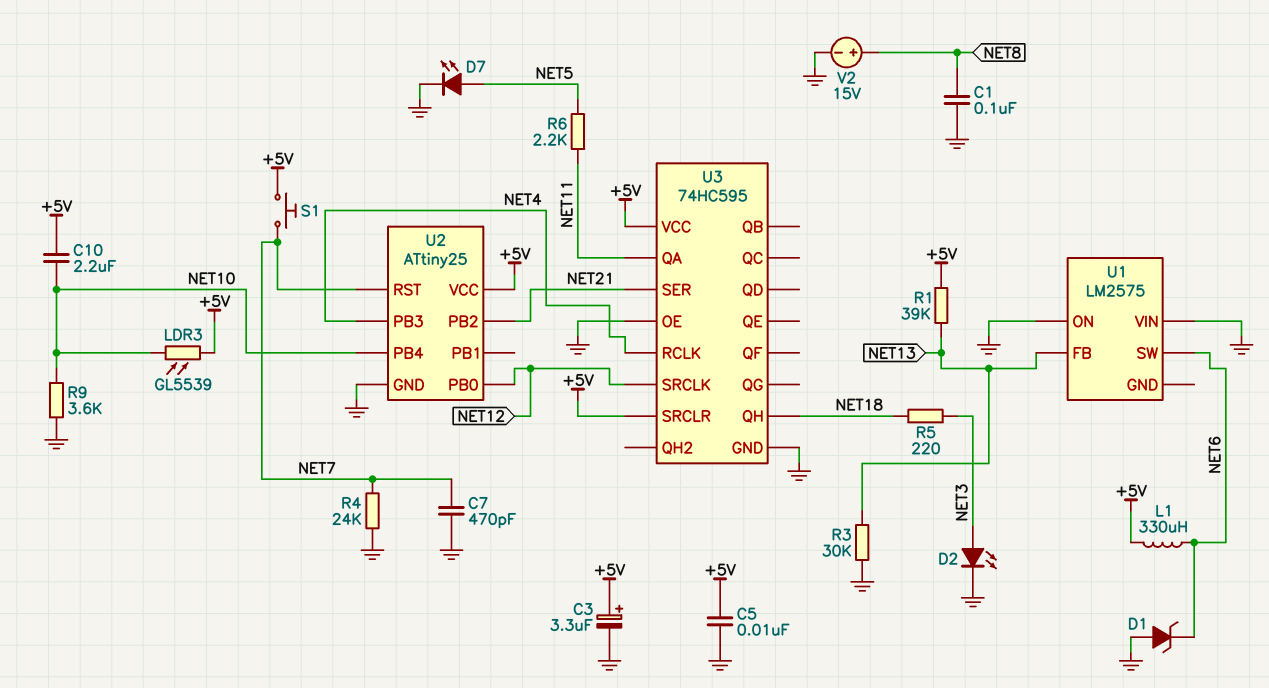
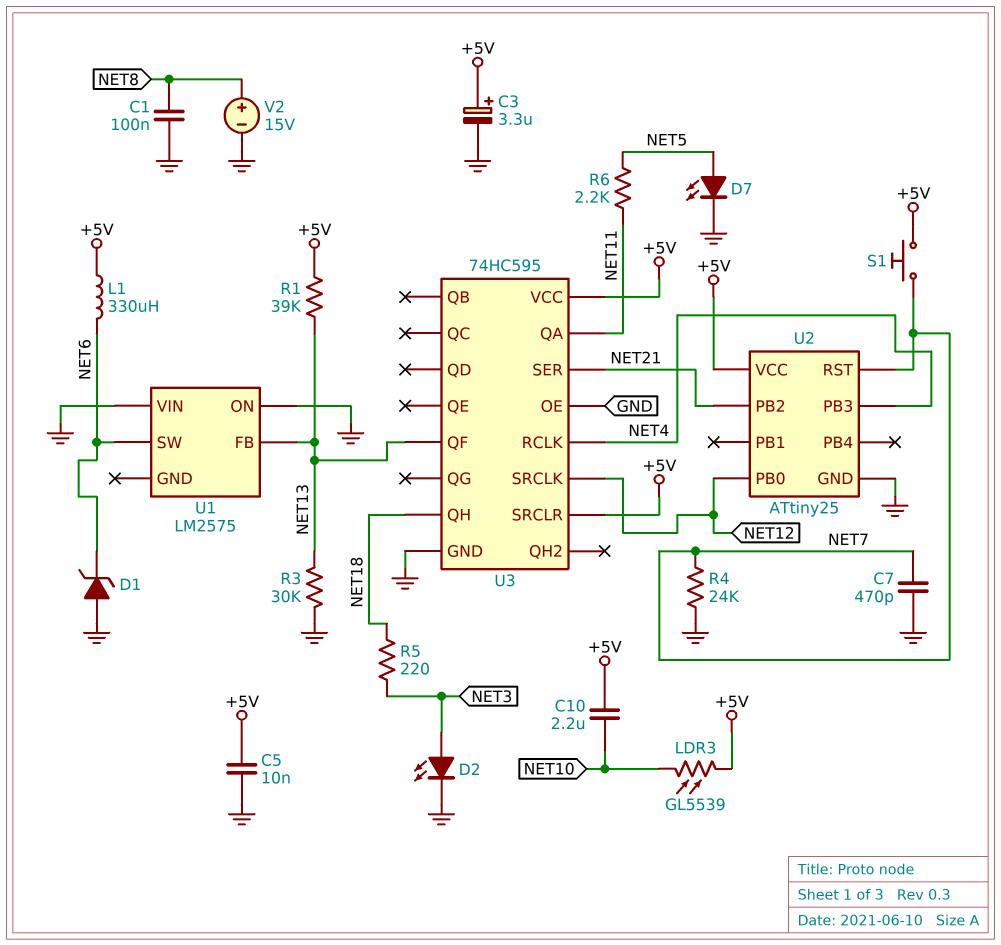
R9: 3.6k (GND, NET10) -> none
U2 pin PB4: NET10 -> none
U3 pin QF: none -> NET13

